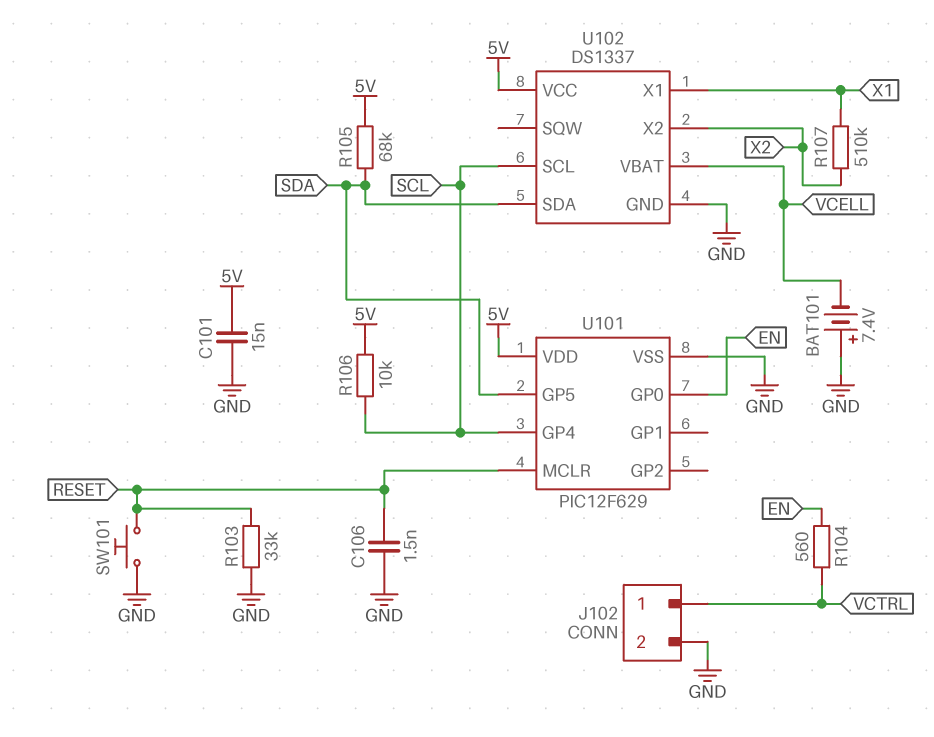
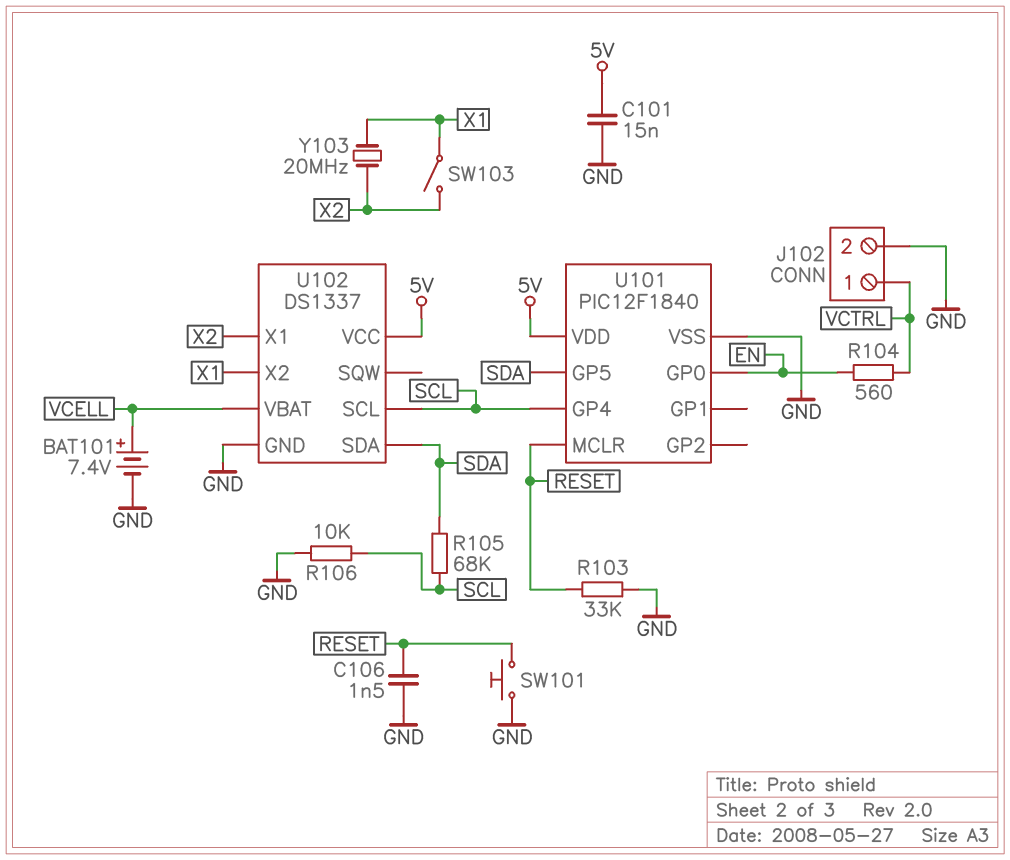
BAT101: 7.4V (plus GND, minus VCELL) -> 7.4V (plus VCELL, minus GND)
R105: 68k (5V, SDA) -> 68k (SCL, SDA)
R106: 10k (5V, SCL) -> 10k (GND, SCL)
R107: 510k (X1, X2) -> none
SW103: none -> switch (X1, X2)
U101: PIC12F629 -> PIC12F1840
U102 pin X1: X1 -> X2
U102 pin X2: X2 -> X1
Y103: none -> 20MHz (X1, X2)

